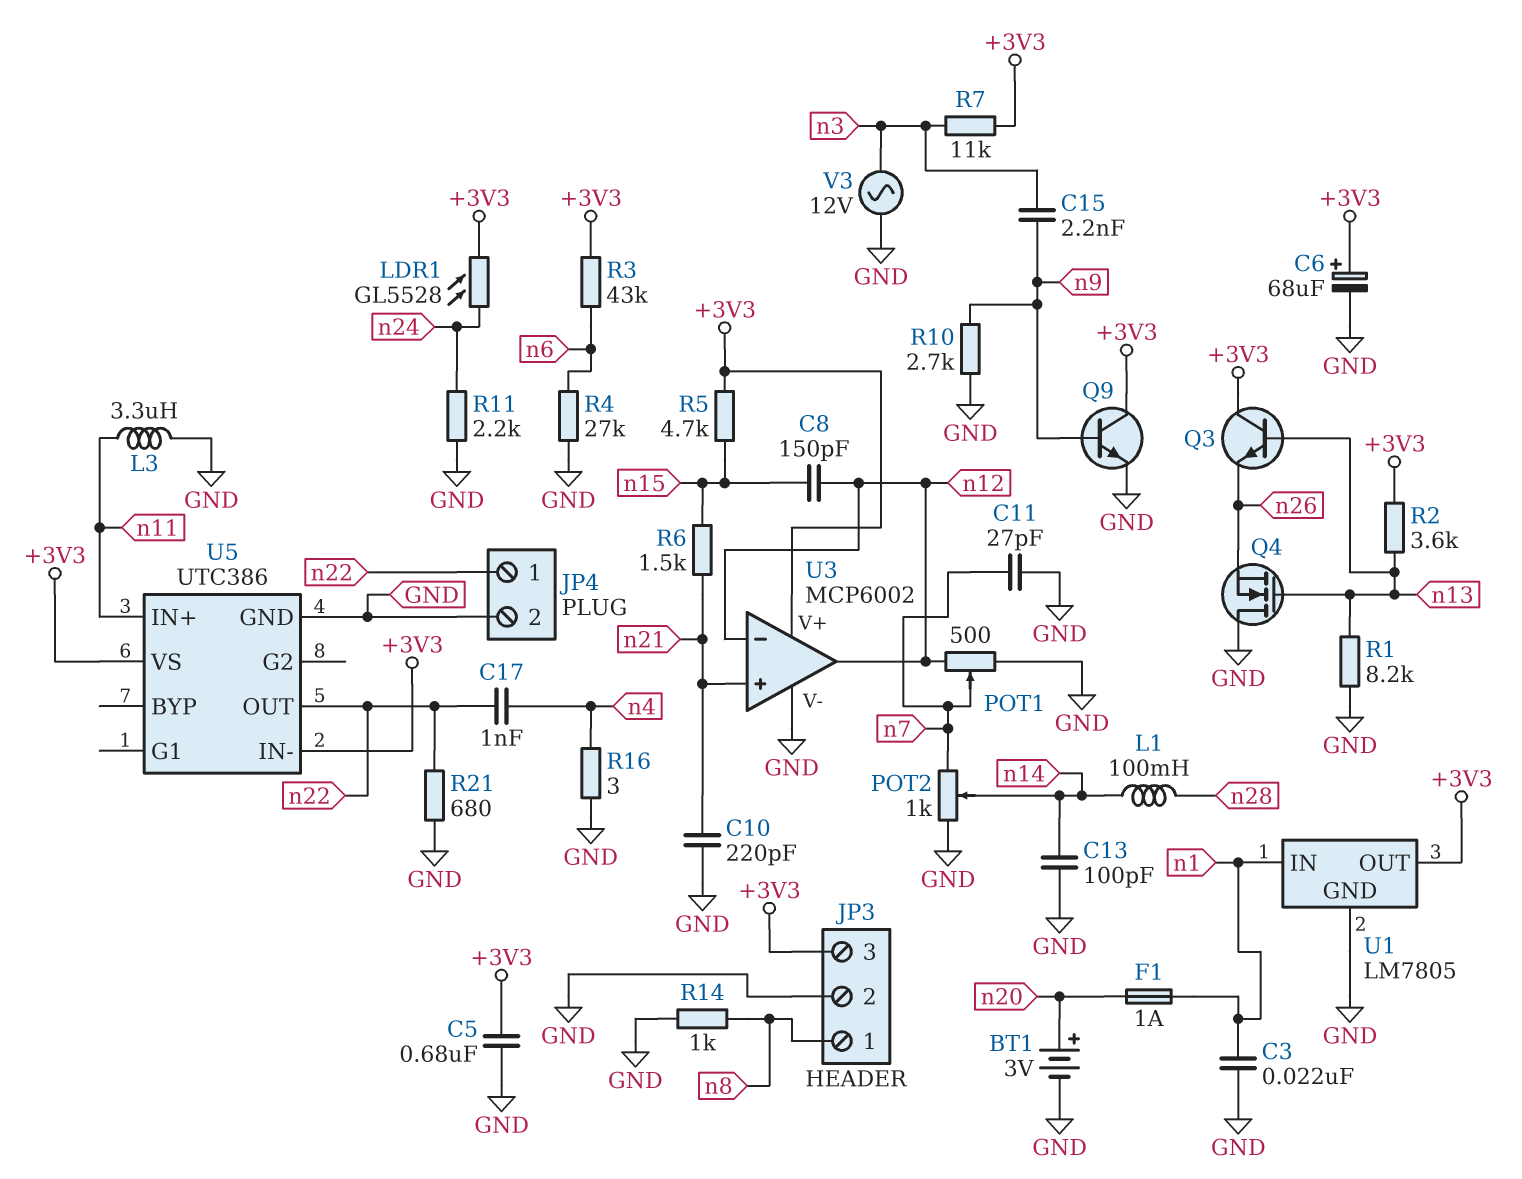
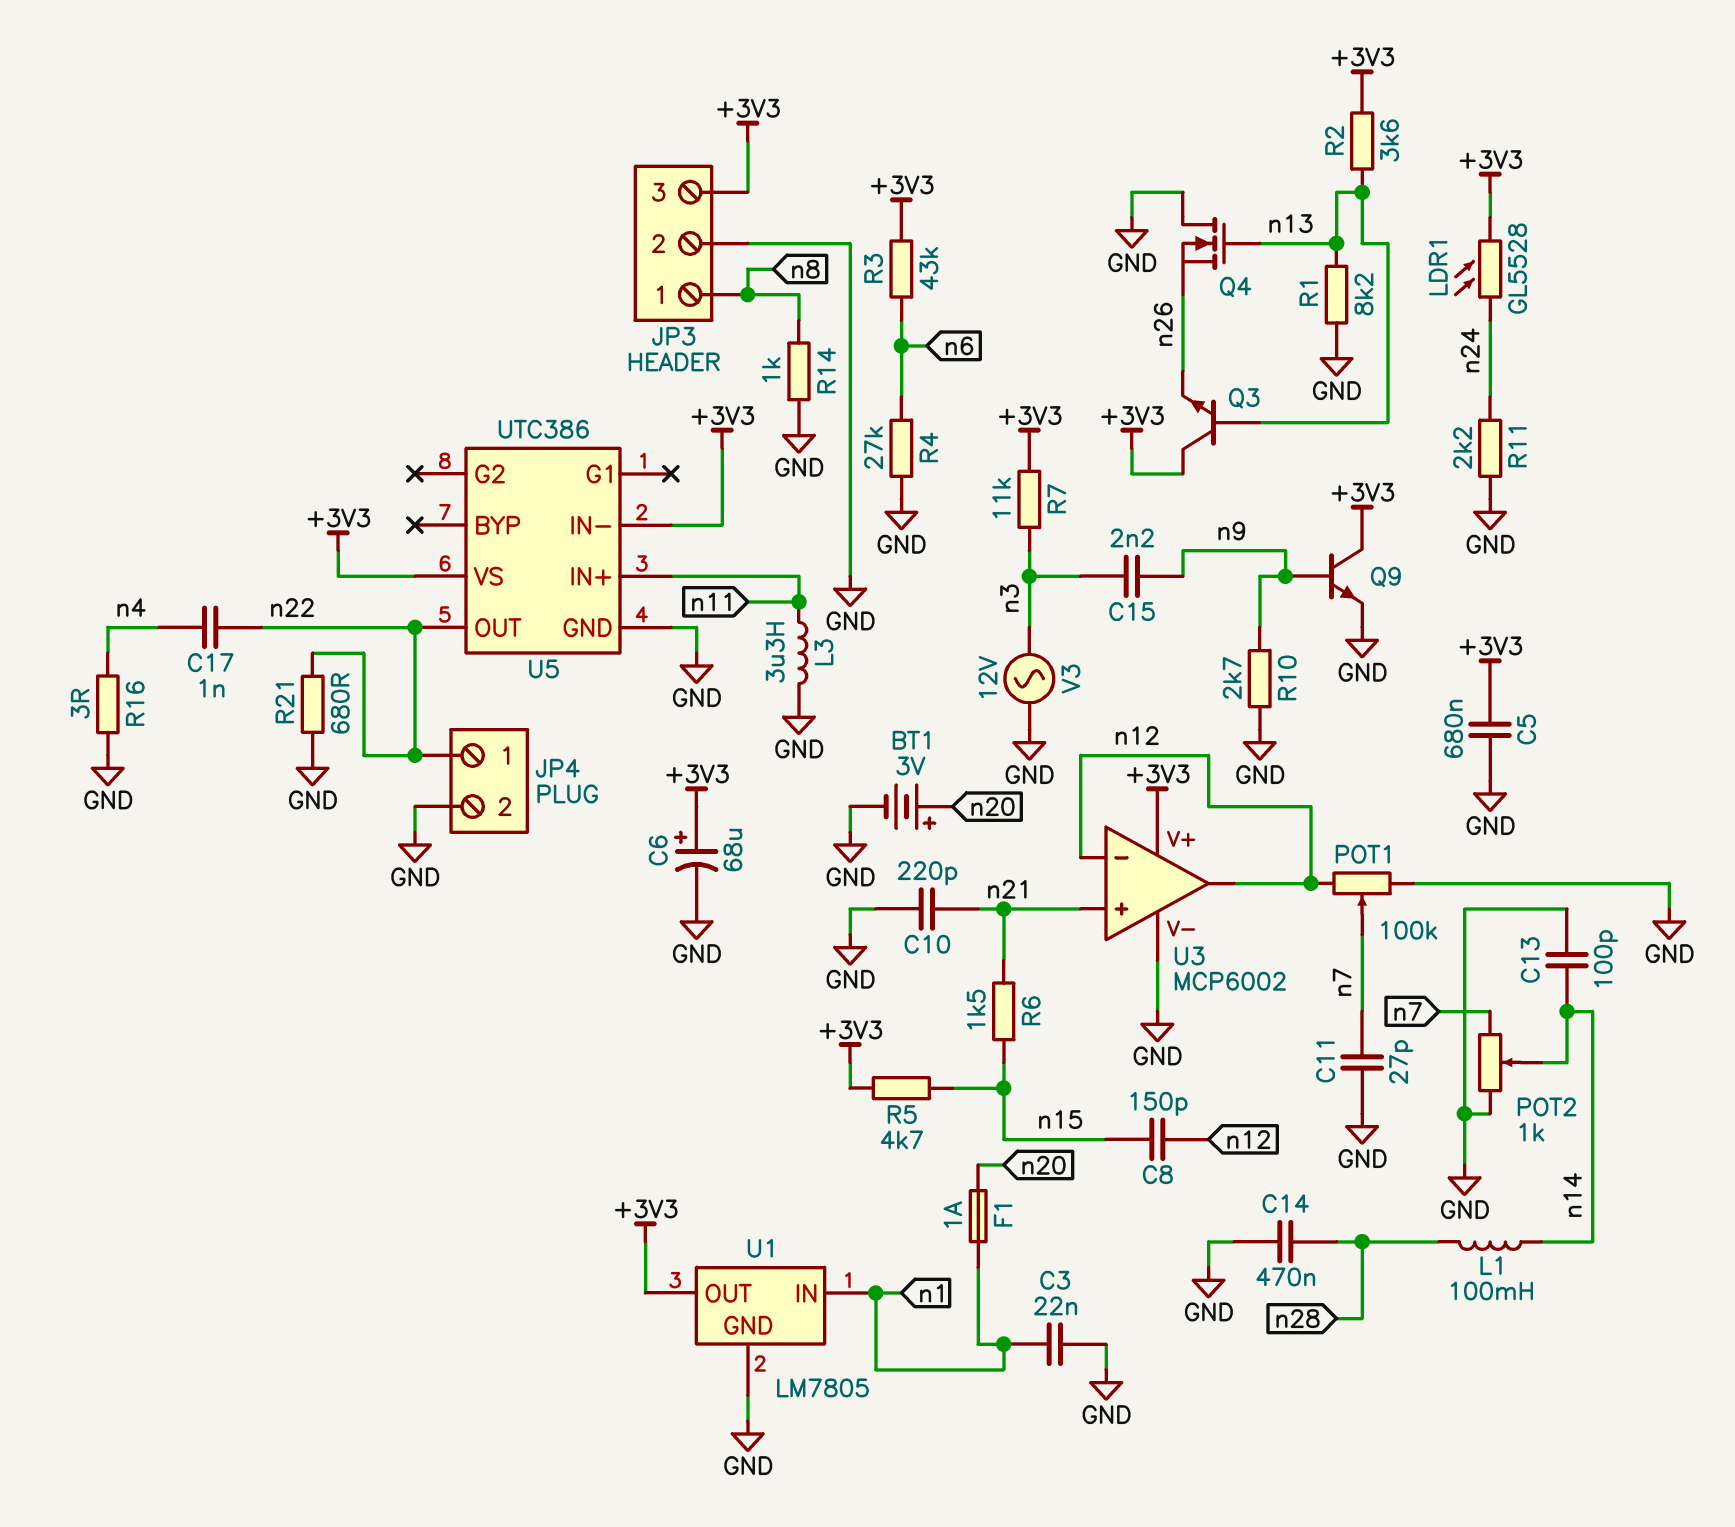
C14: none -> 470nF (GND, n28)
POT1: 500 (GND, n12, wiper n7) -> 100k (GND, n12, wiper n7)

